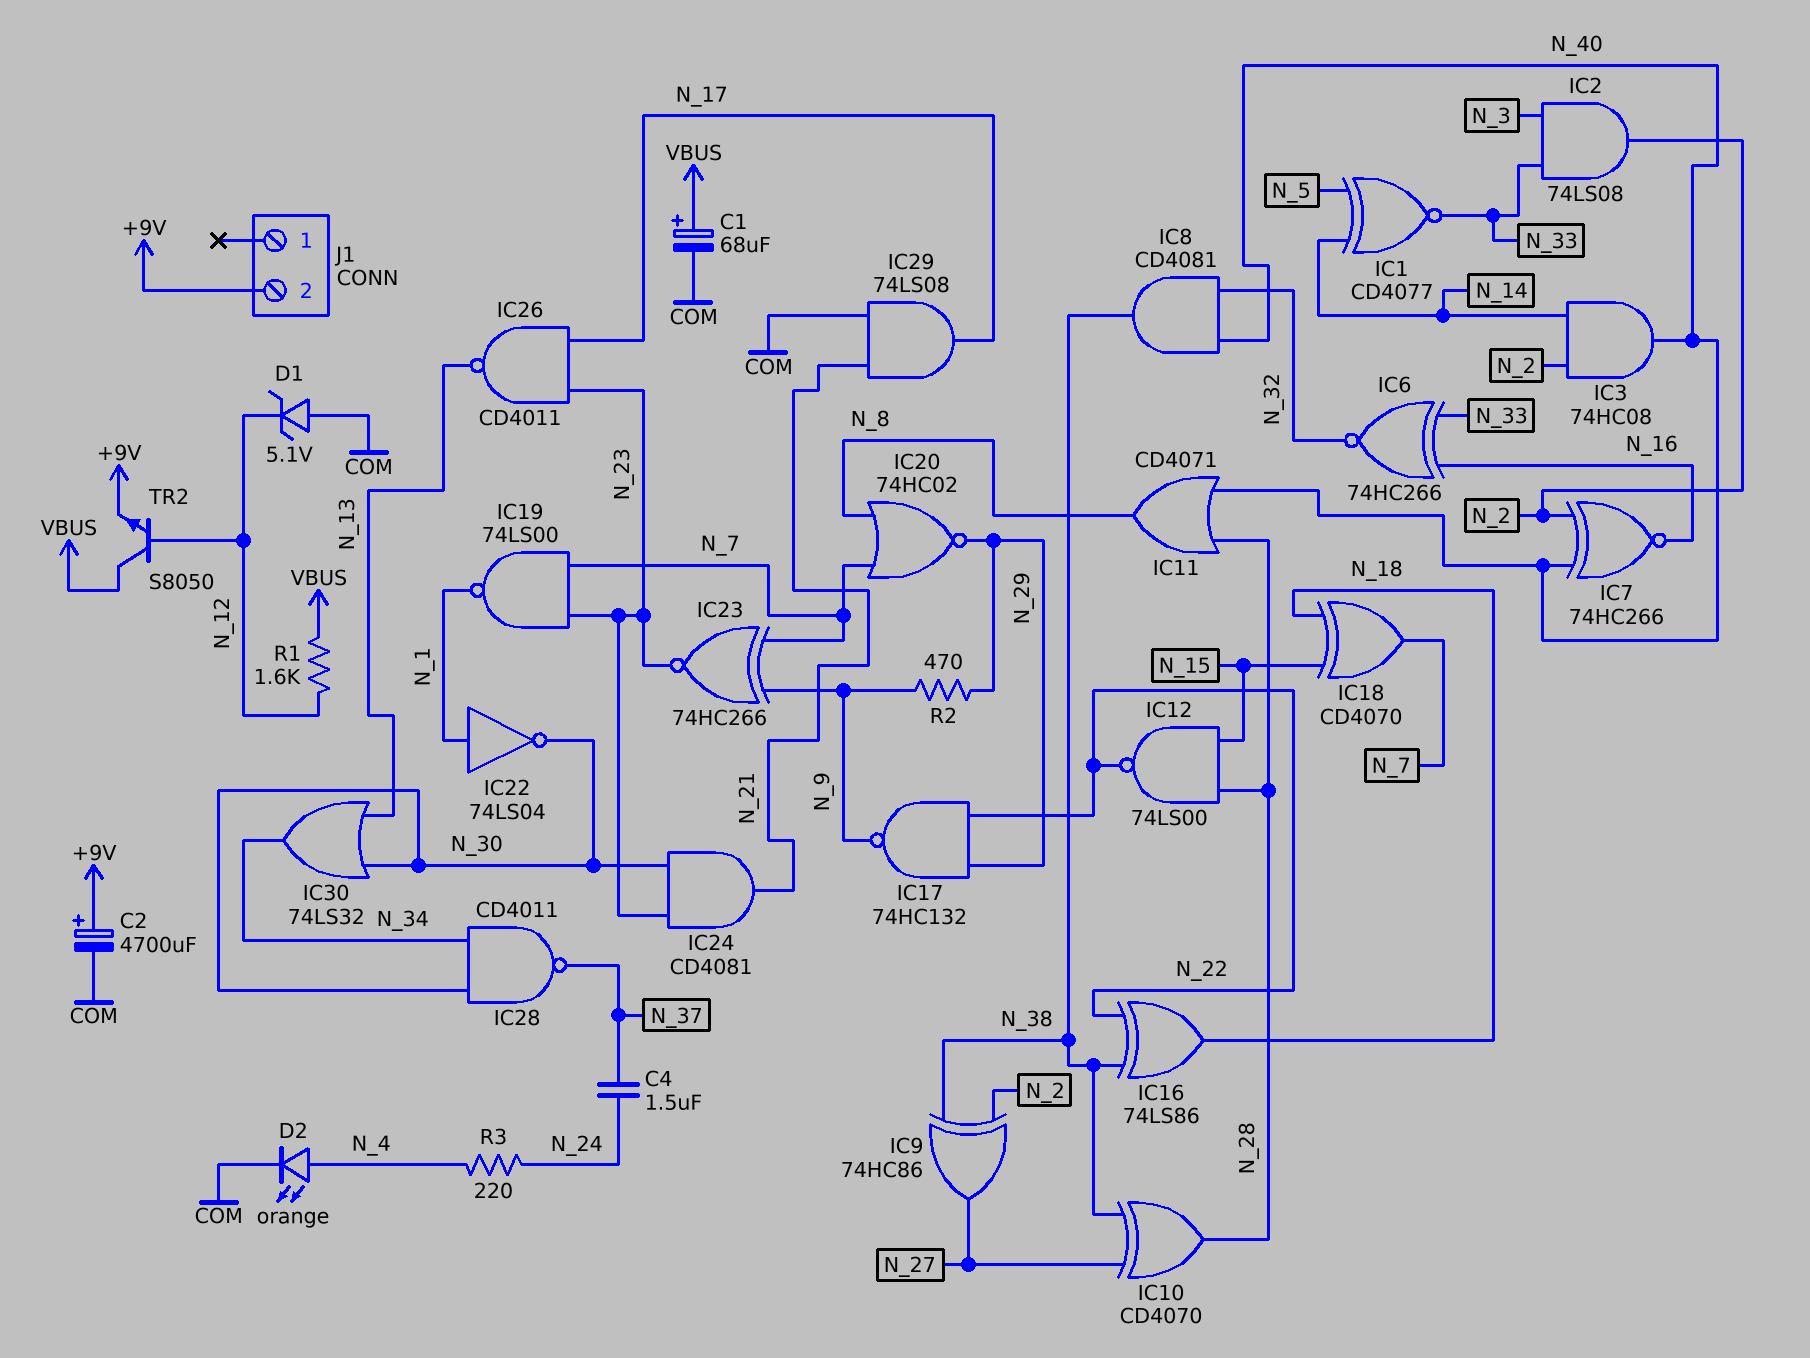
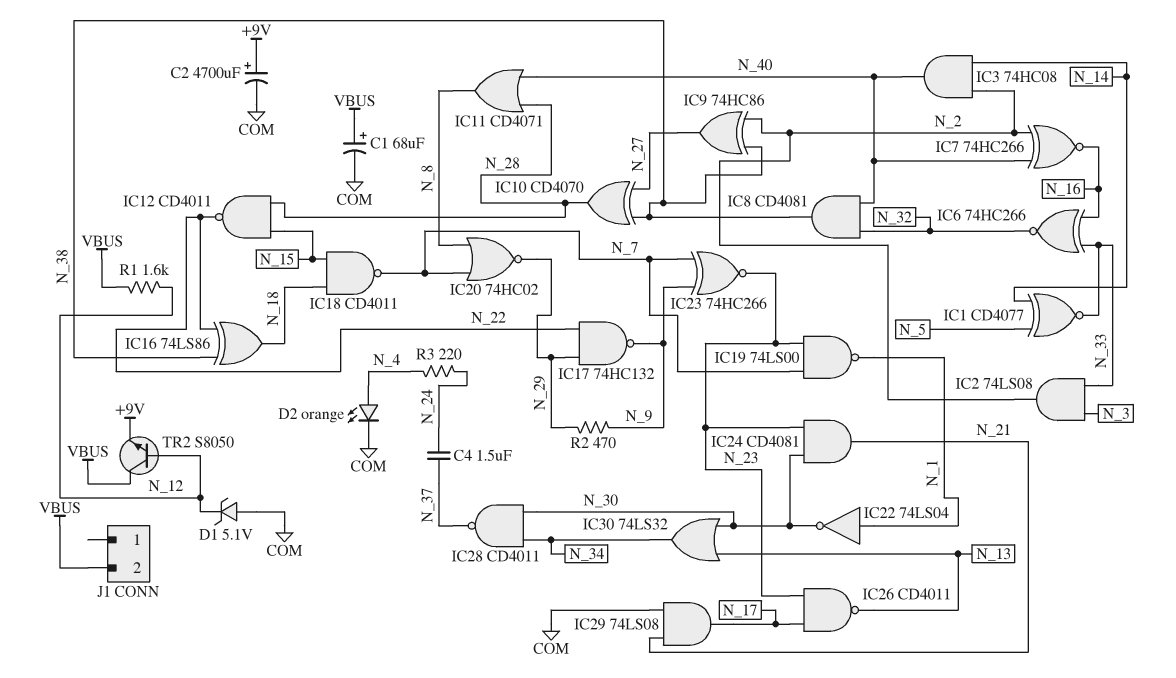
IC12: NAND 74LS00 (in N_15, in N_28, out N_22) -> NAND CD4011 (in N_15, in N_28, out N_22)
IC18: XOR CD4070 (in N_15, in N_18, out N_7) -> NAND CD4011 (in N_15, in N_18, out N_7)
J1 pin 2: +9V -> VBUS

